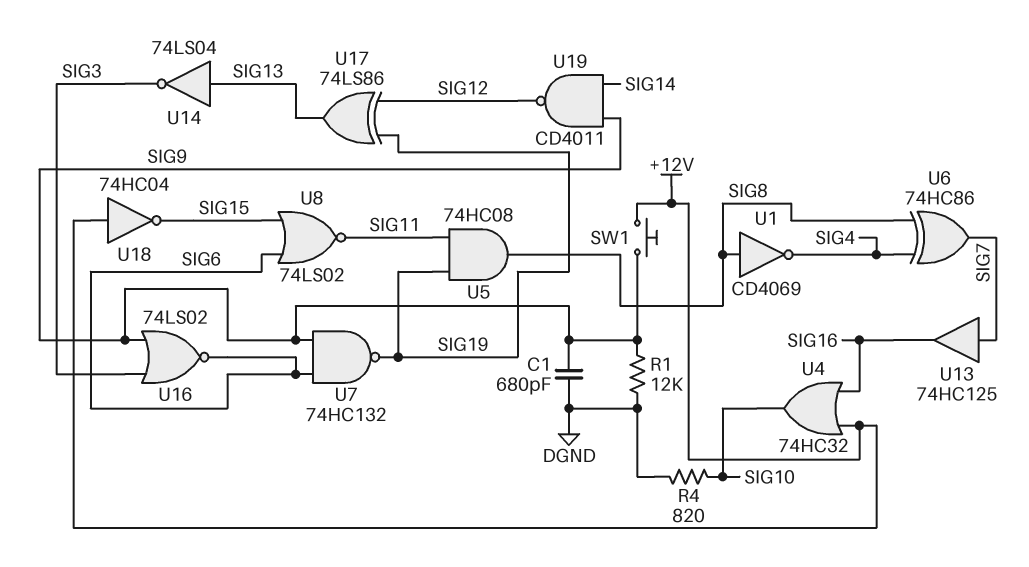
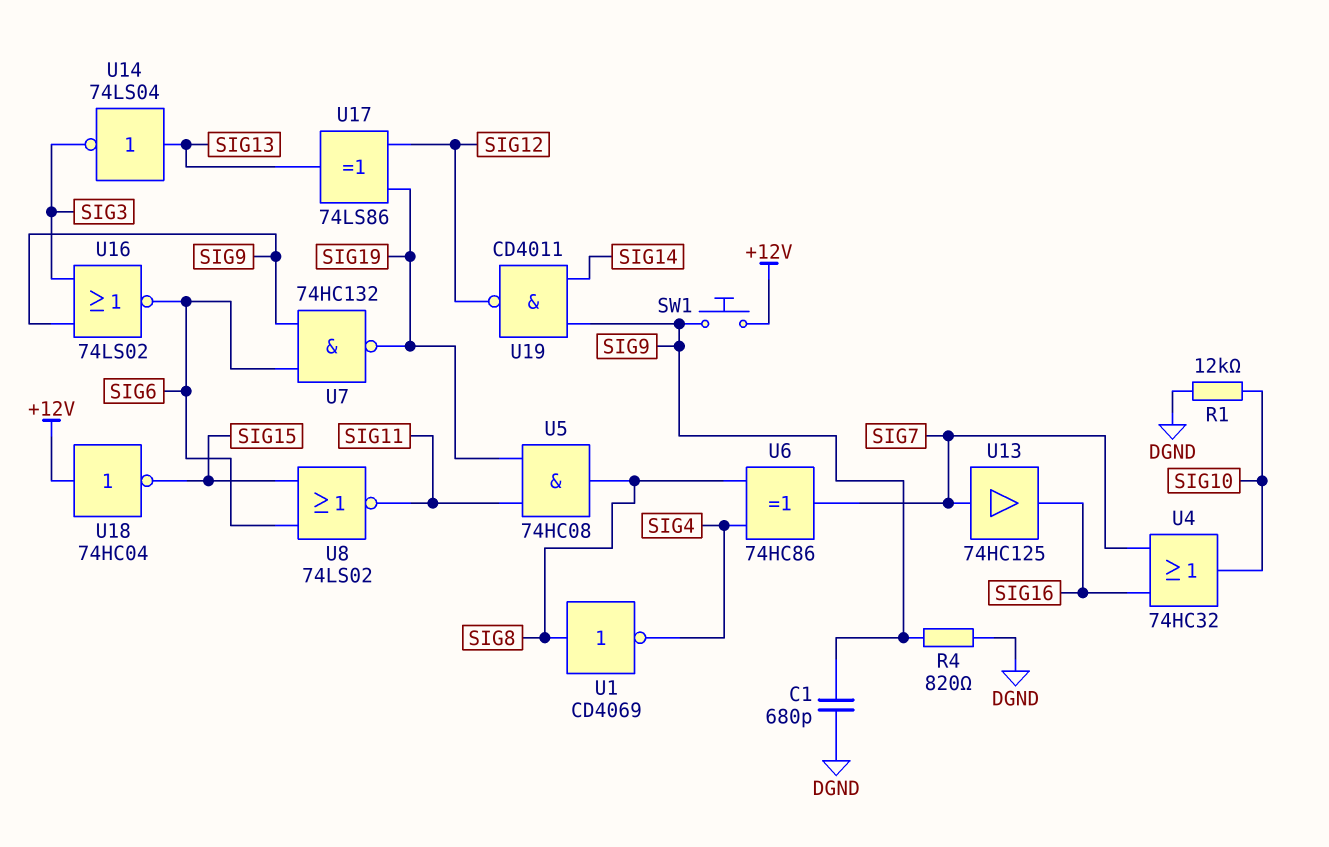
R1: 12k (DGND, SIG9) -> 12k (DGND, SIG10)
R4: 820 (DGND, SIG10) -> 820 (DGND, SIG9)
U4: OR 74HC32 (in +12V, in SIG16, out SIG10) -> OR 74HC32 (in SIG7, in SIG16, out SIG10)

